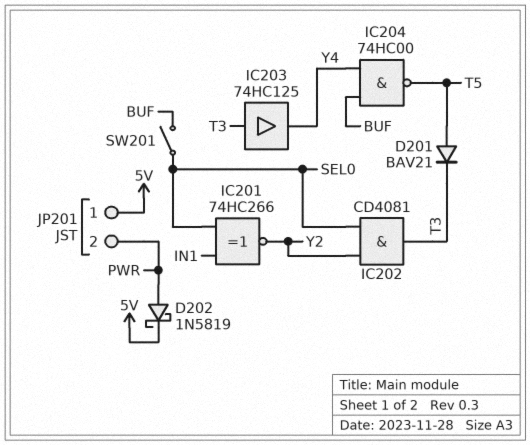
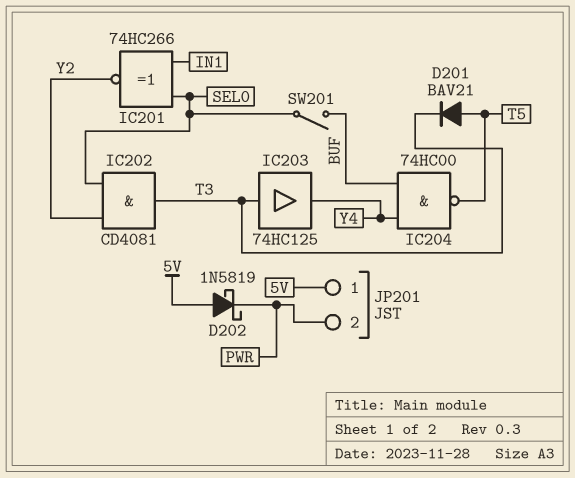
D202: schottky 1N5819 (A PWR, K 5V) -> schottky 1N5819 (A 5V, K PWR)

